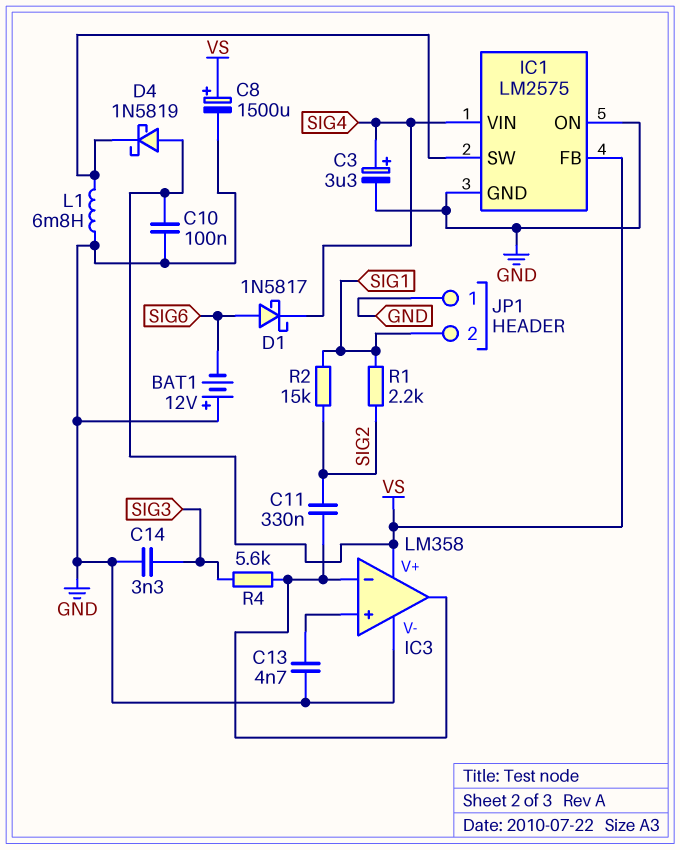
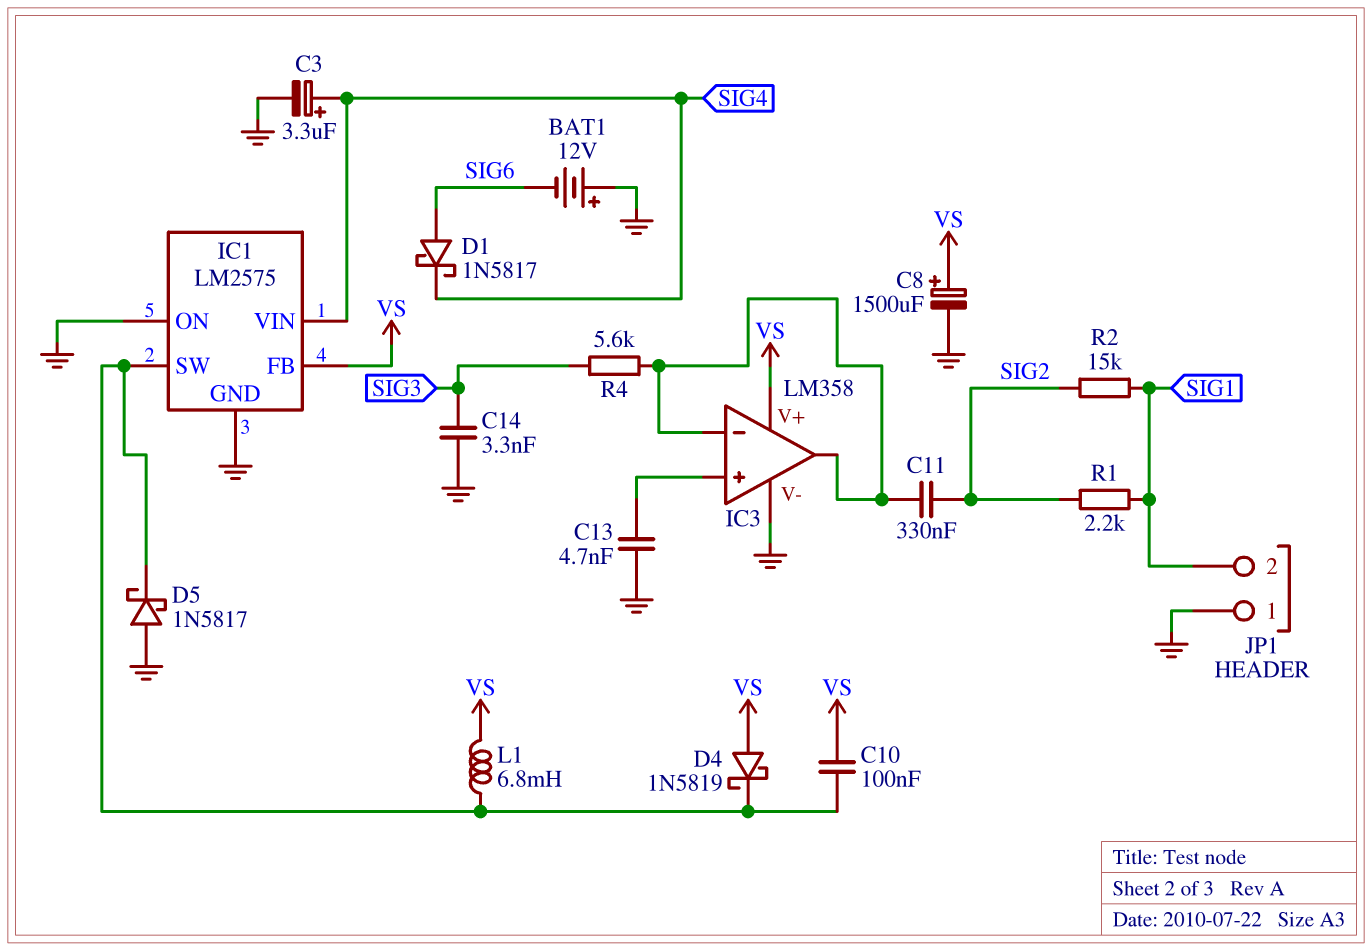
C10: 100nF (GND, VS) -> 100nF (IC1/SW, VS)
D5: none -> schottky 1N5817 (A GND, K IC1/SW)
L1: 6.8mH (GND, IC1/SW) -> 6.8mH (IC1/SW, VS)

